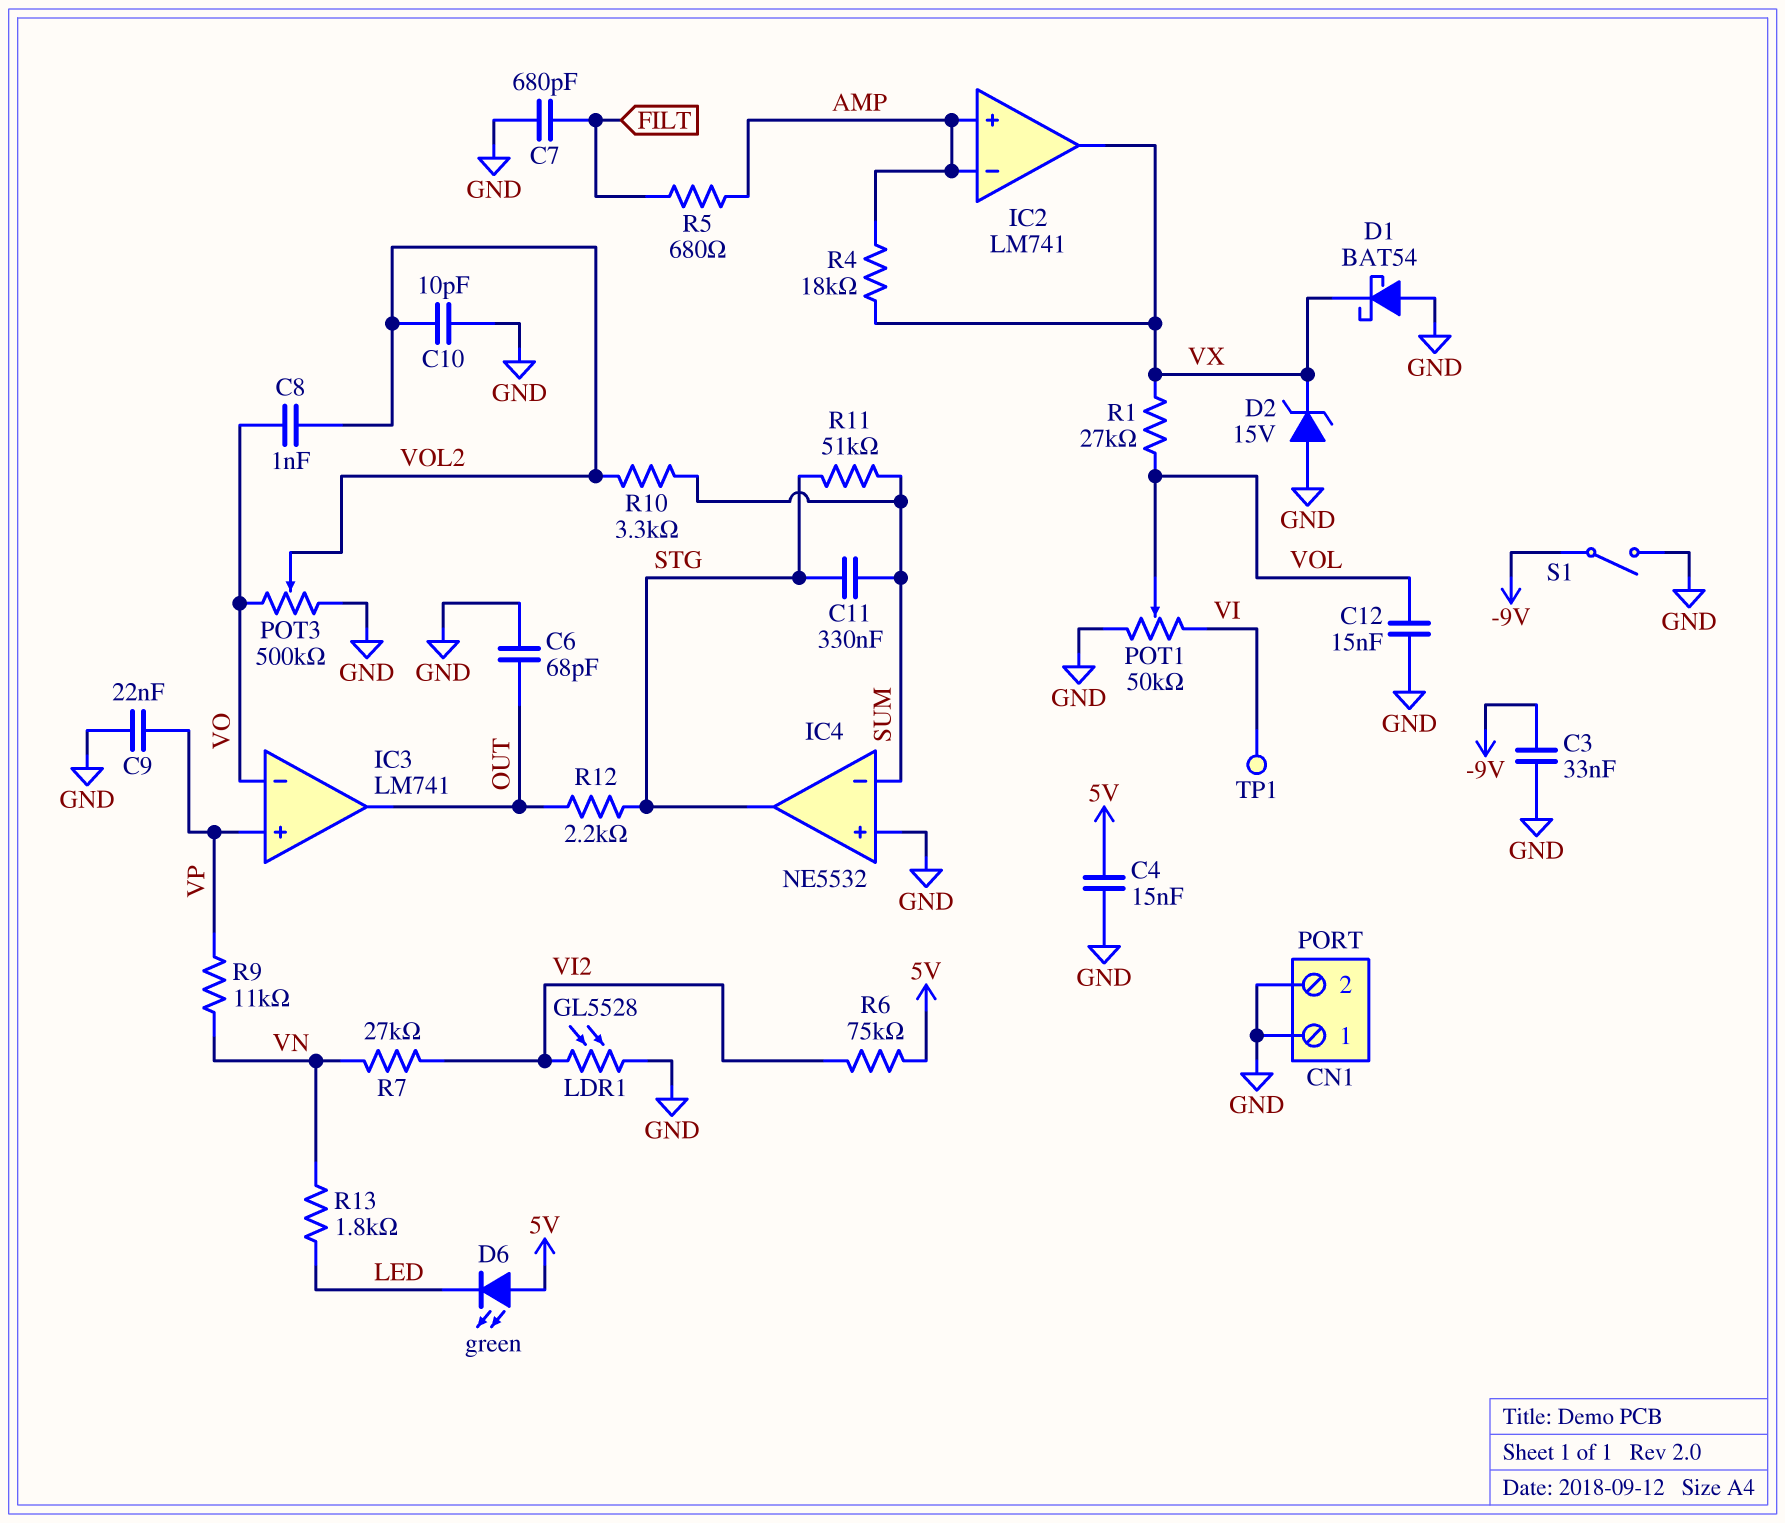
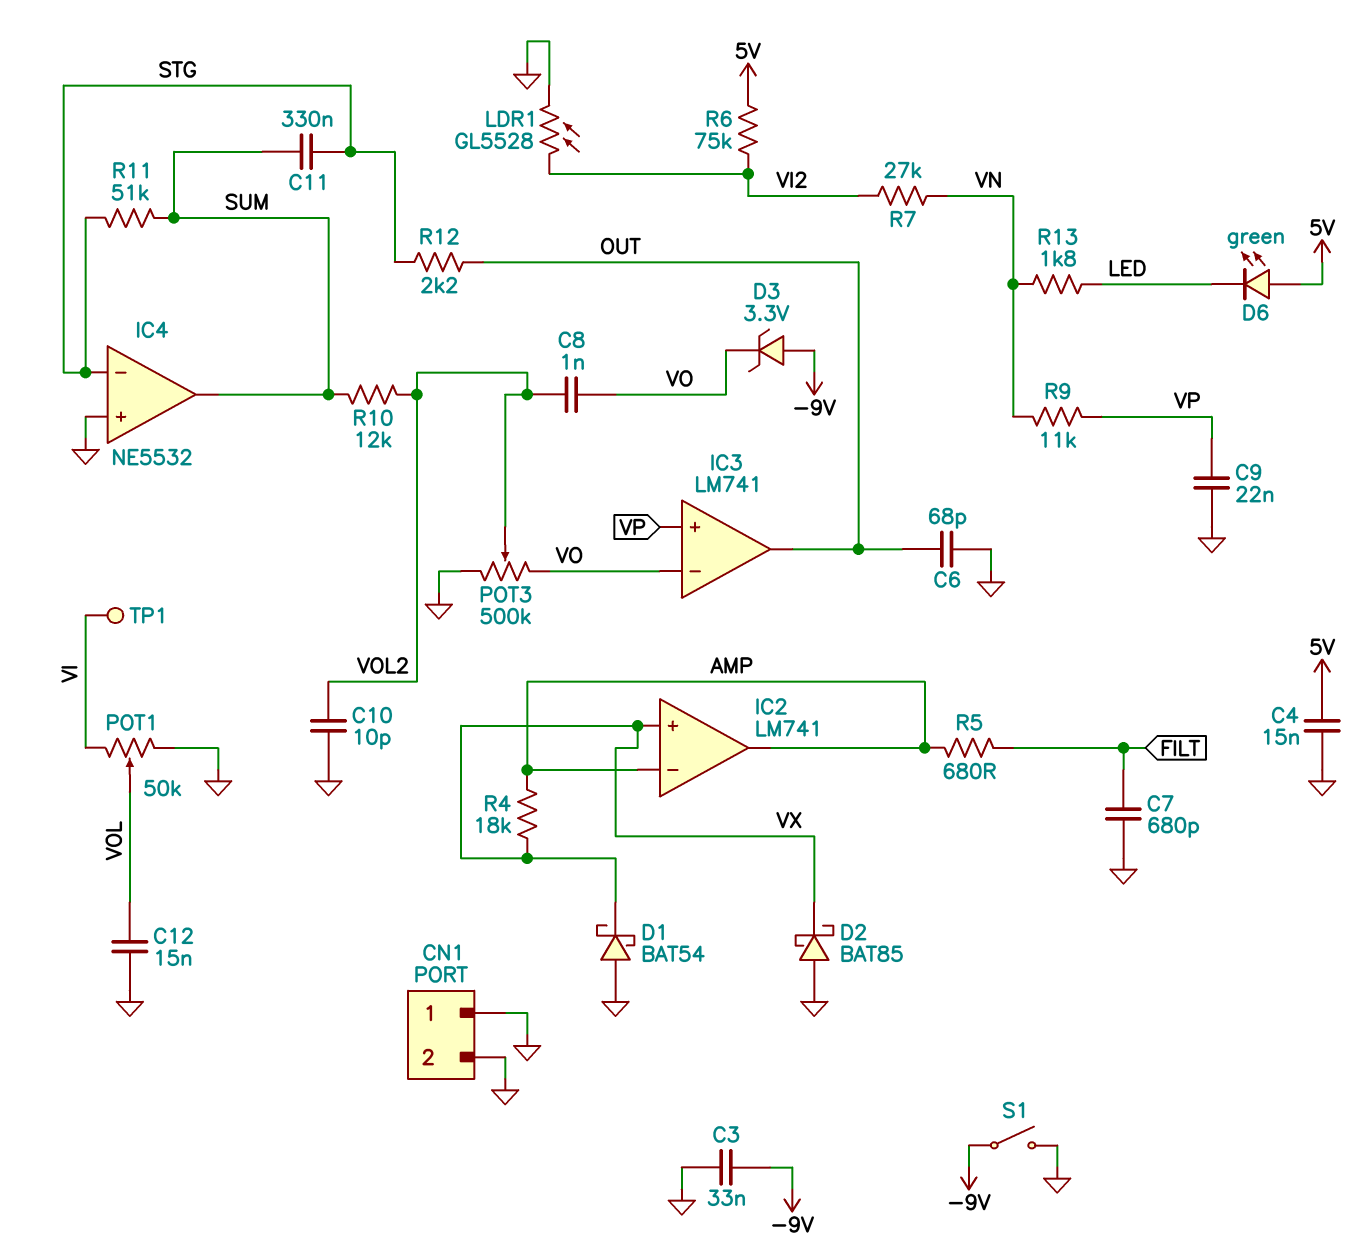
D2: zener 15V (A GND, K VX) -> schottky BAT85 (A GND, K VX)
D3: none -> zener 3.3V (A -9V, K VO)
IC2 pin in+: AMP -> VX
IC2 pin out: VX -> AMP
IC4 pin in-: SUM -> STG
IC4 pin out: STG -> SUM
R1: 27k (VOL, VX) -> none
R10: 3.3k (SUM, VOL2) -> 12k (SUM, VOL2)

